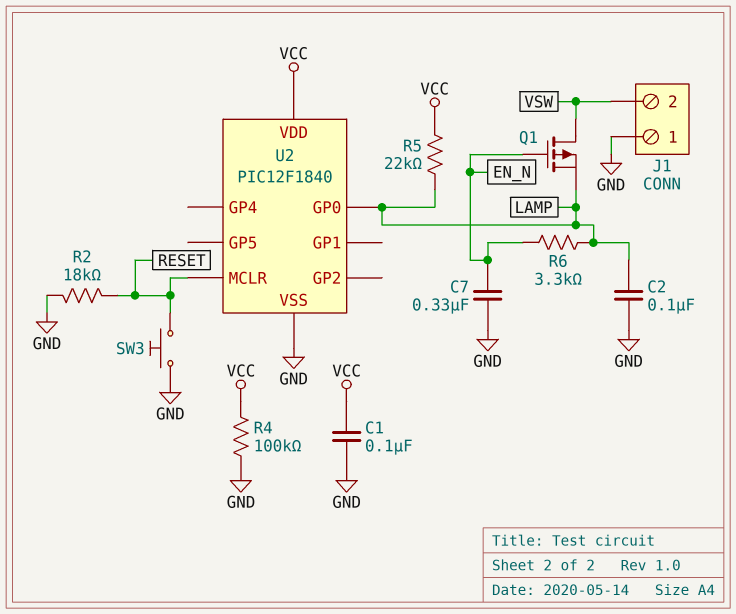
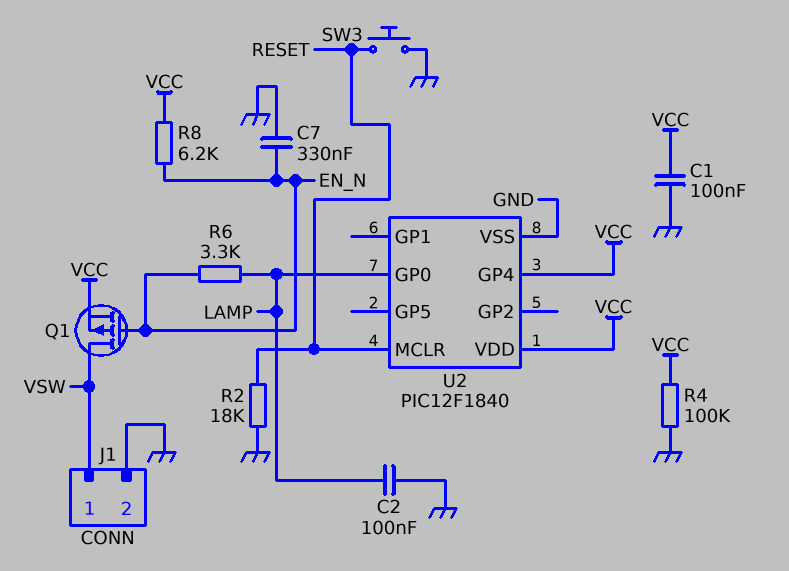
J1 pin 1: GND -> VSW
J1 pin 2: VSW -> GND
Q1: PMOS (G EN_N, D VSW, S LAMP) -> PMOS (G EN_N, D VSW, S VCC)
R5: 22k (LAMP, VCC) -> none
R8: none -> 6.2k (EN_N, VCC)
U2 pin GP4: none -> VCC

